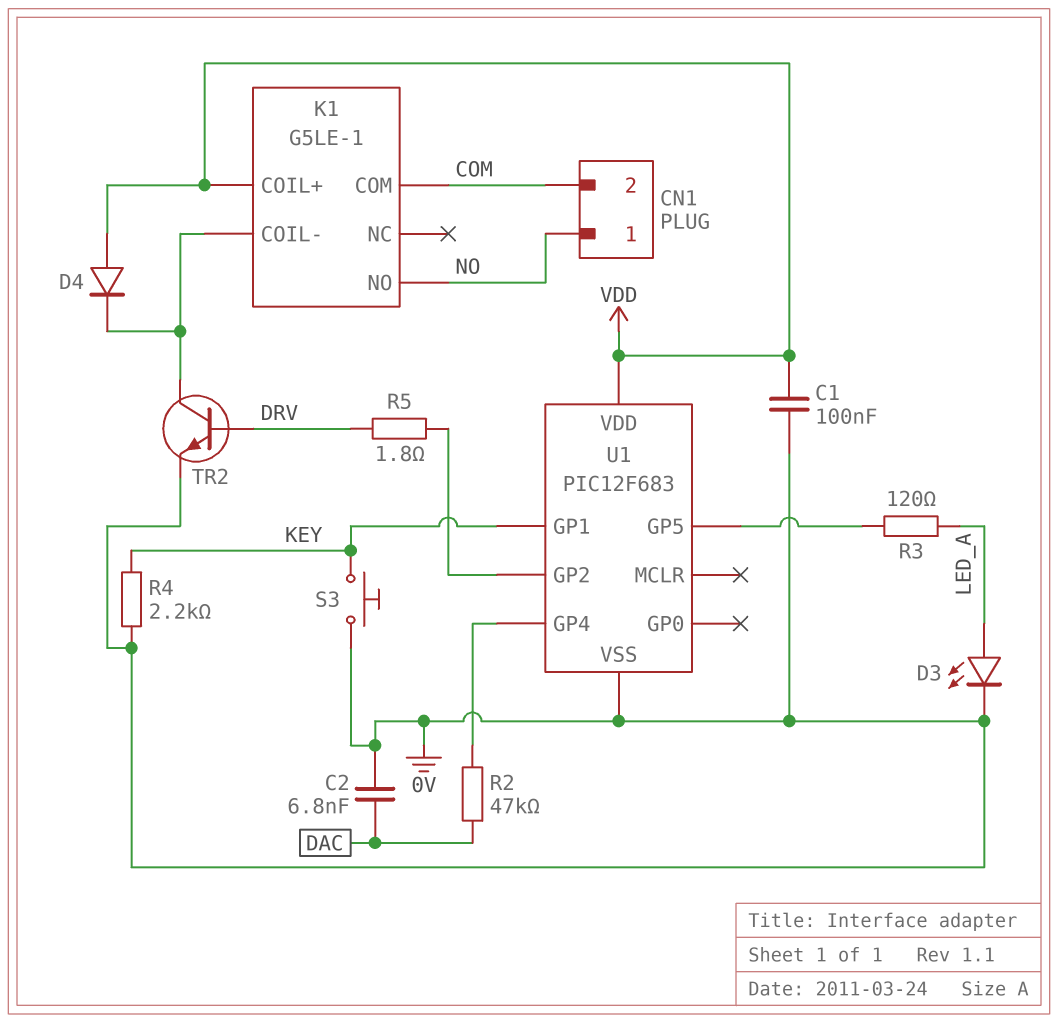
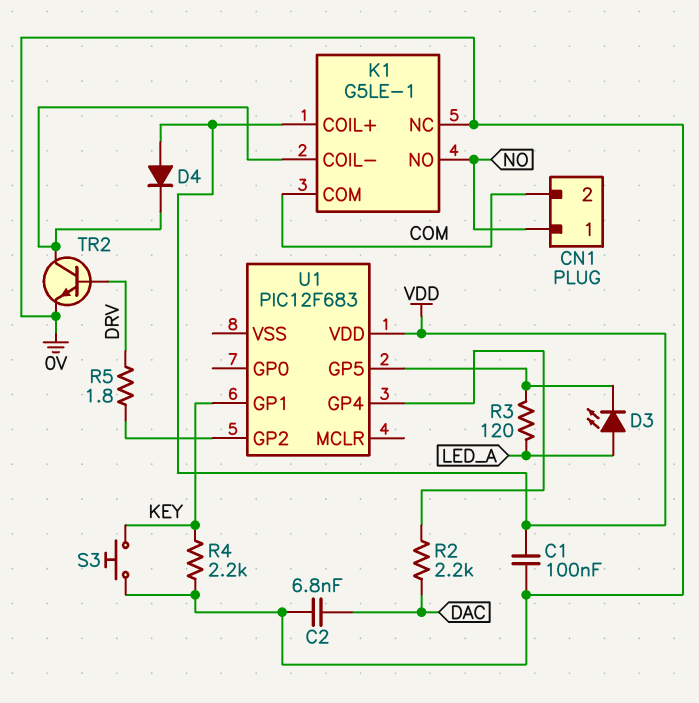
D3: LED (A LED_A, K 0V) -> LED (A LED_A, K U1/GP5)
K1 pin NC: none -> 0V
R2: 47k (DAC, U1/GP4) -> 2.2k (DAC, U1/GP4)
U1 pin VSS: 0V -> none

